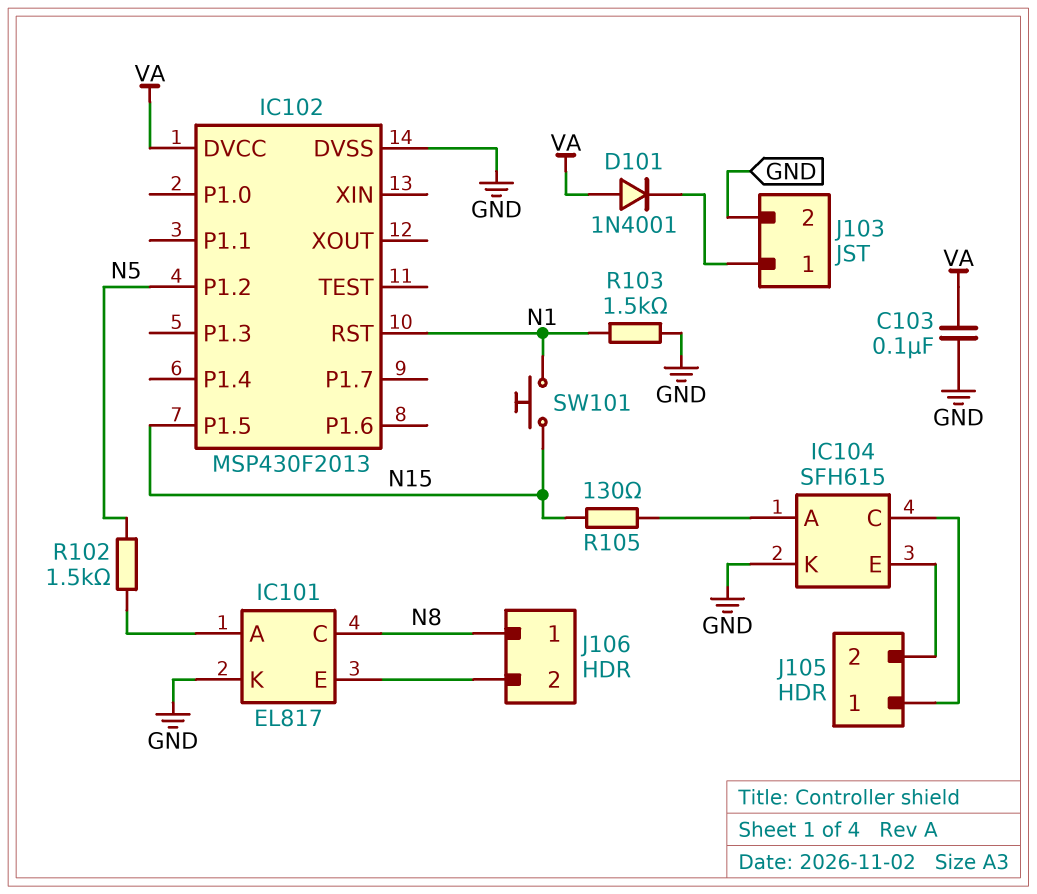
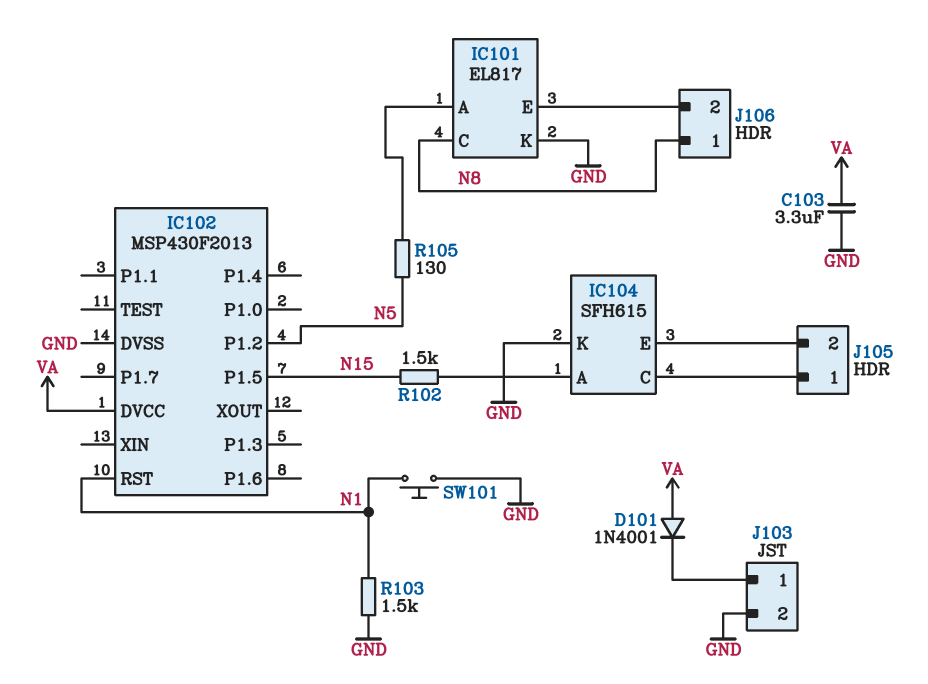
C103: 100nF (GND, VA) -> 3.3uF (GND, VA)
R102: 1.5k (IC101/A, N5) -> 1.5k (IC104/A, N15)
R105: 130 (IC104/A, N15) -> 130 (IC101/A, N5)
SW101: button (N1, N15) -> button (GND, N1)

